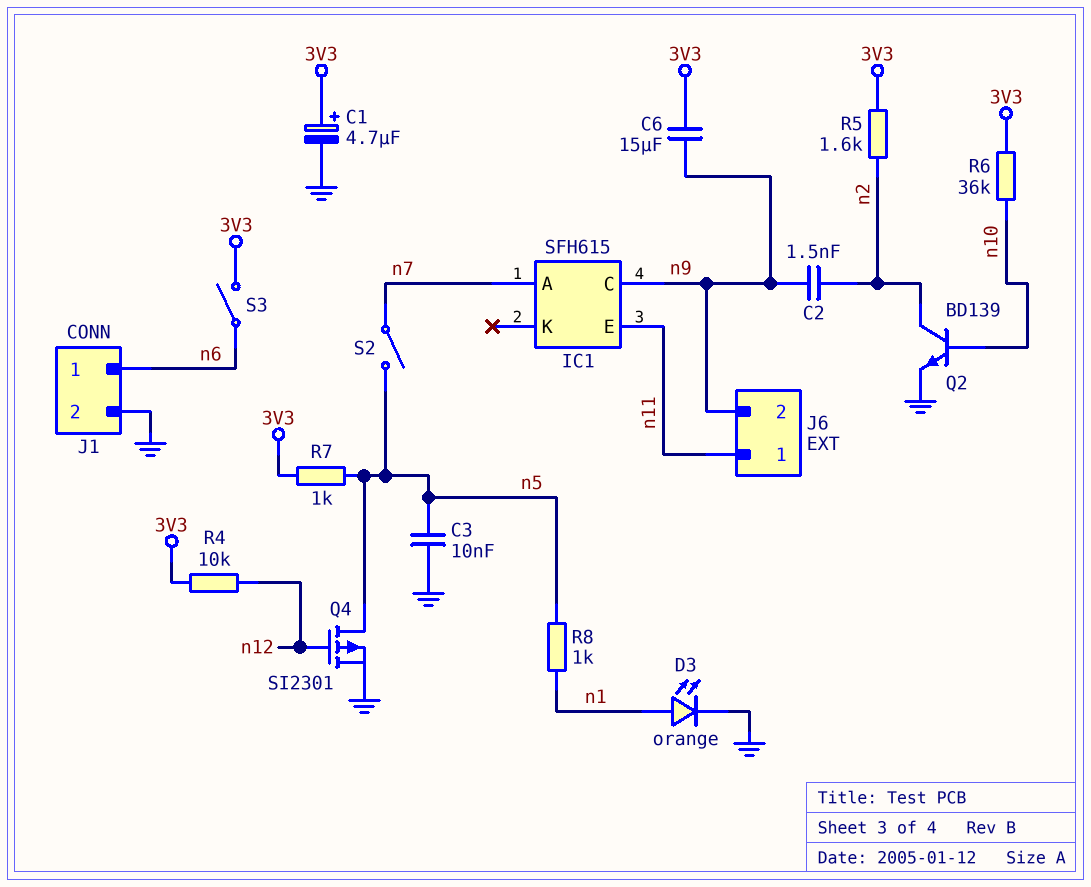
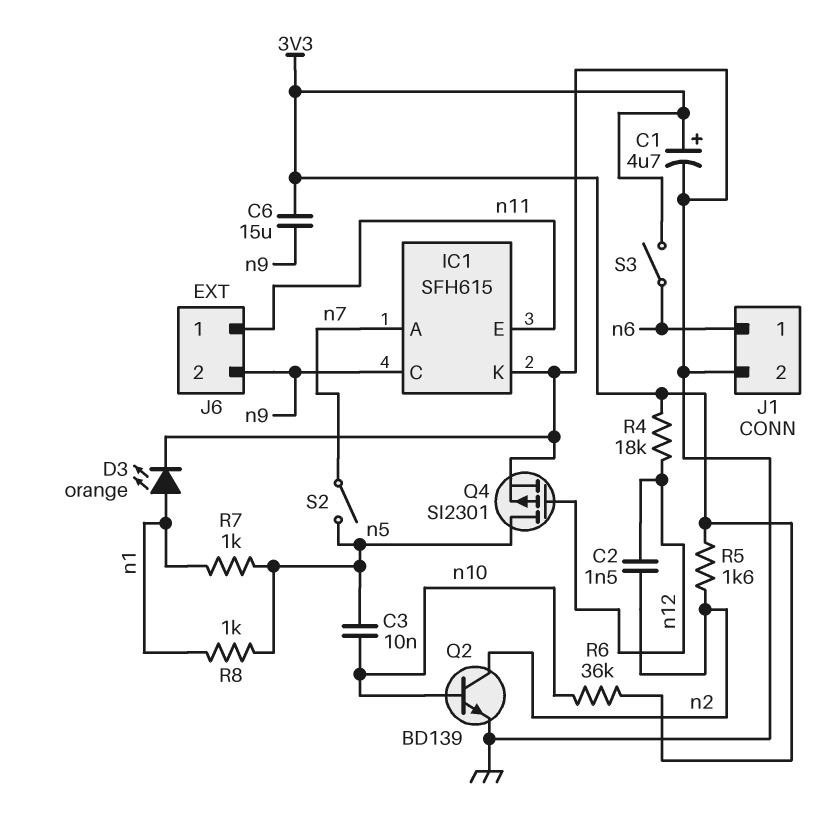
C2: 1.5nF (n2, n9) -> 1.5nF (n2, n12)
C3: 10nF (GND, n5) -> 10nF (n5, n10)
IC1 pin K: none -> GND
R4: 10k (3V3, n12) -> 18k (3V3, n12)
R7: 1k (3V3, n5) -> 1k (n1, n5)

